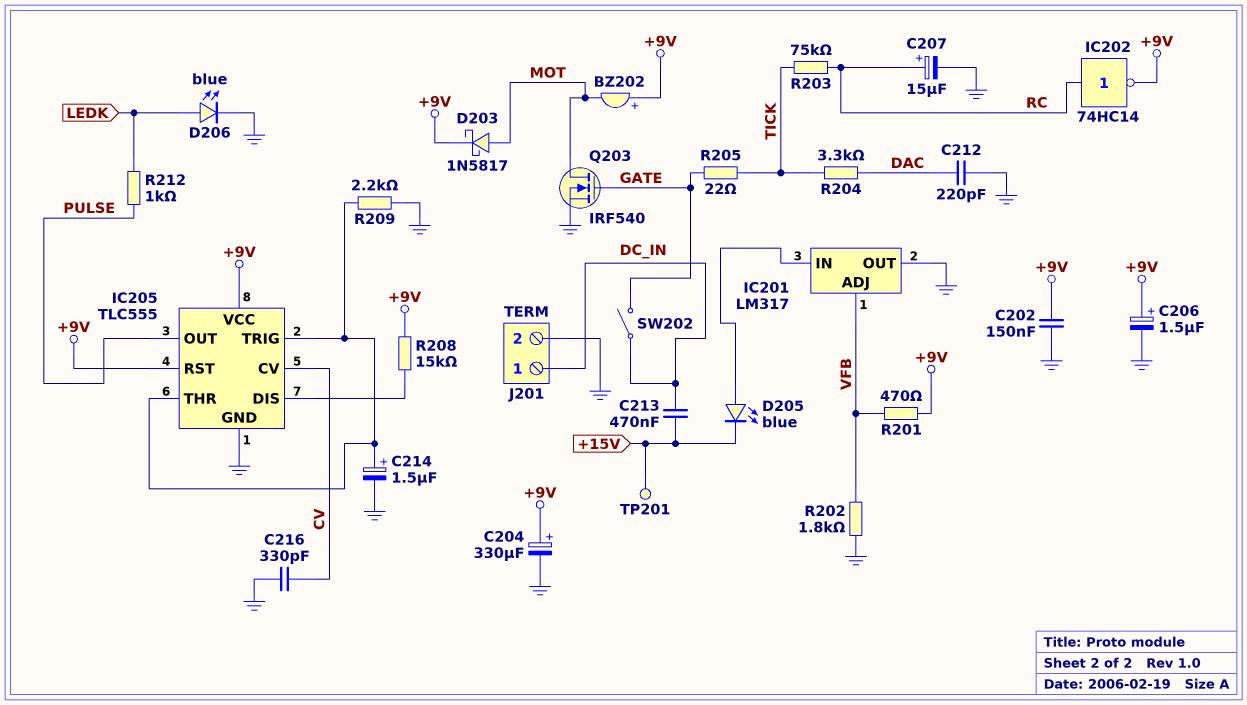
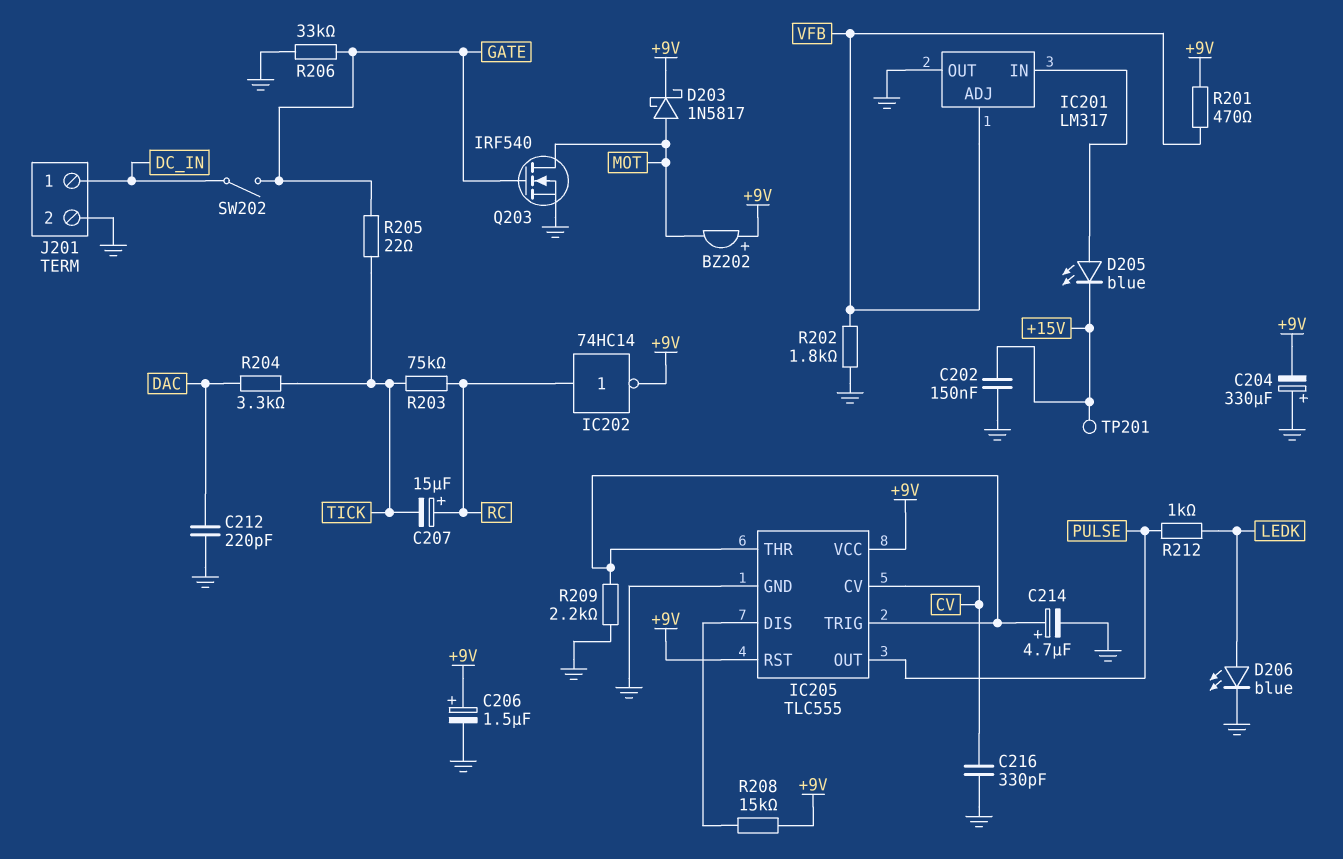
C202: 150nF (+9V, GND) -> 150nF (+15V, GND)
C204: 330uF (plus +9V, minus GND) -> 330uF (plus GND, minus +9V)
C207: 15uF (plus RC, minus GND) -> 15uF (plus RC, minus TICK)
C213: 470nF (+15V, DC_IN) -> none
C214: 1.5uF (plus IC205/THR, minus GND) -> 4.7uF (plus IC205/THR, minus GND)
R206: none -> 33k (GATE, GND)

